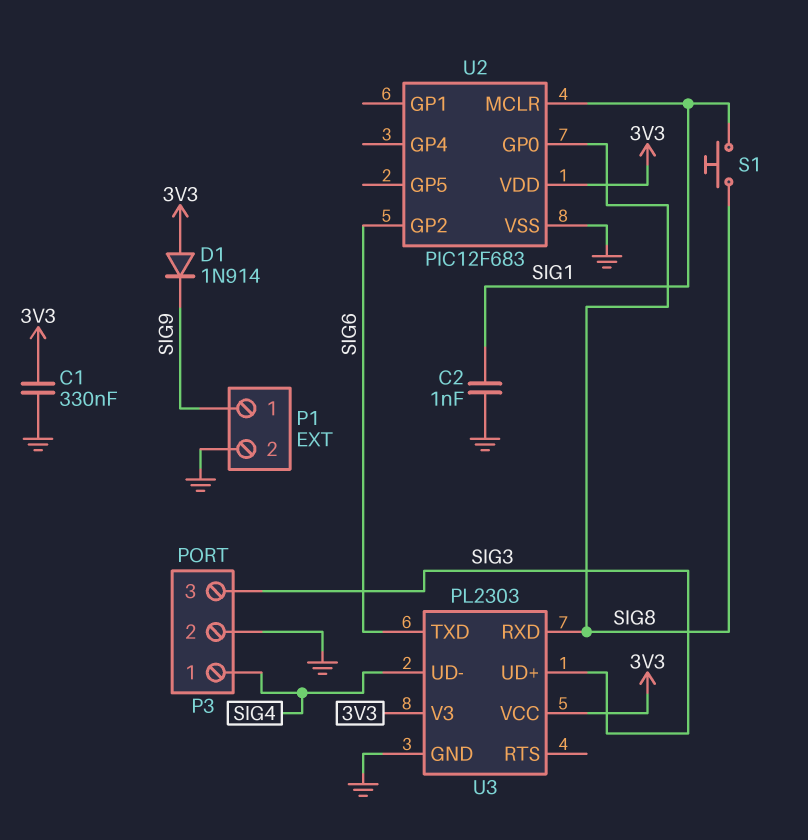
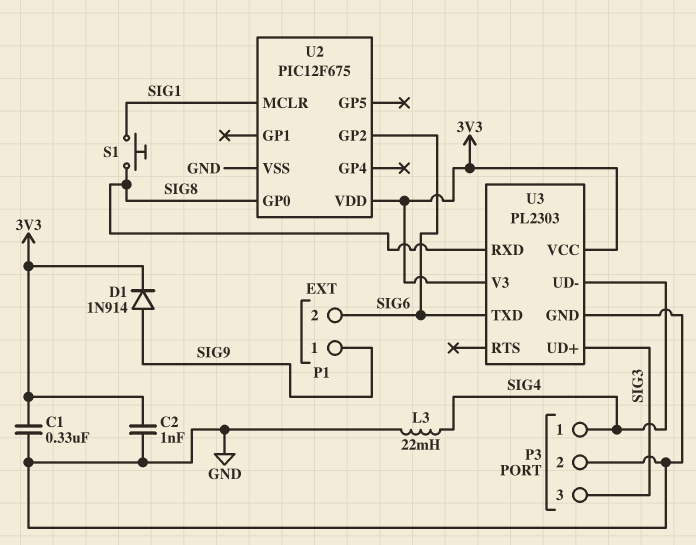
C2: 1nF (GND, SIG1) -> 1nF (3V3, GND)
D1: diode 1N914 (A 3V3, K SIG9) -> diode 1N914 (A SIG9, K 3V3)
L3: none -> 22mH (GND, SIG4)
P1 pin 2: GND -> SIG6
U2: PIC12F683 -> PIC12F675

